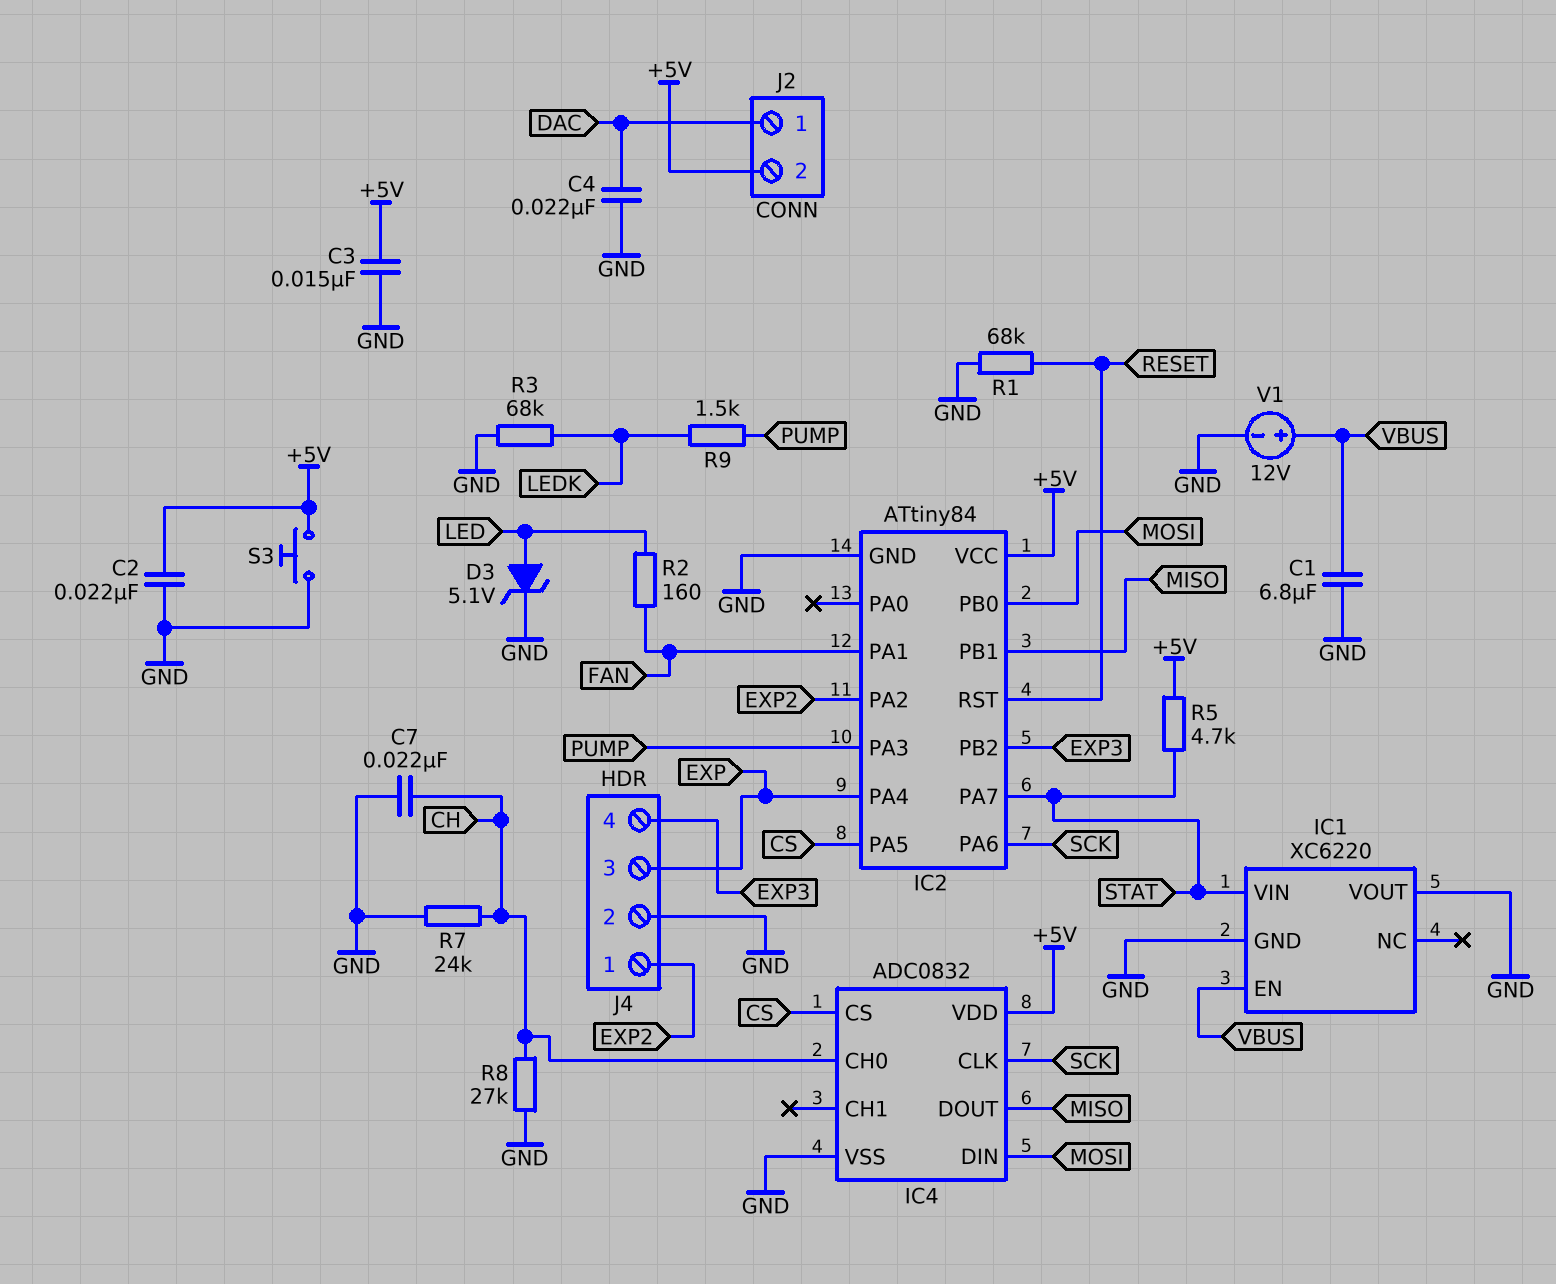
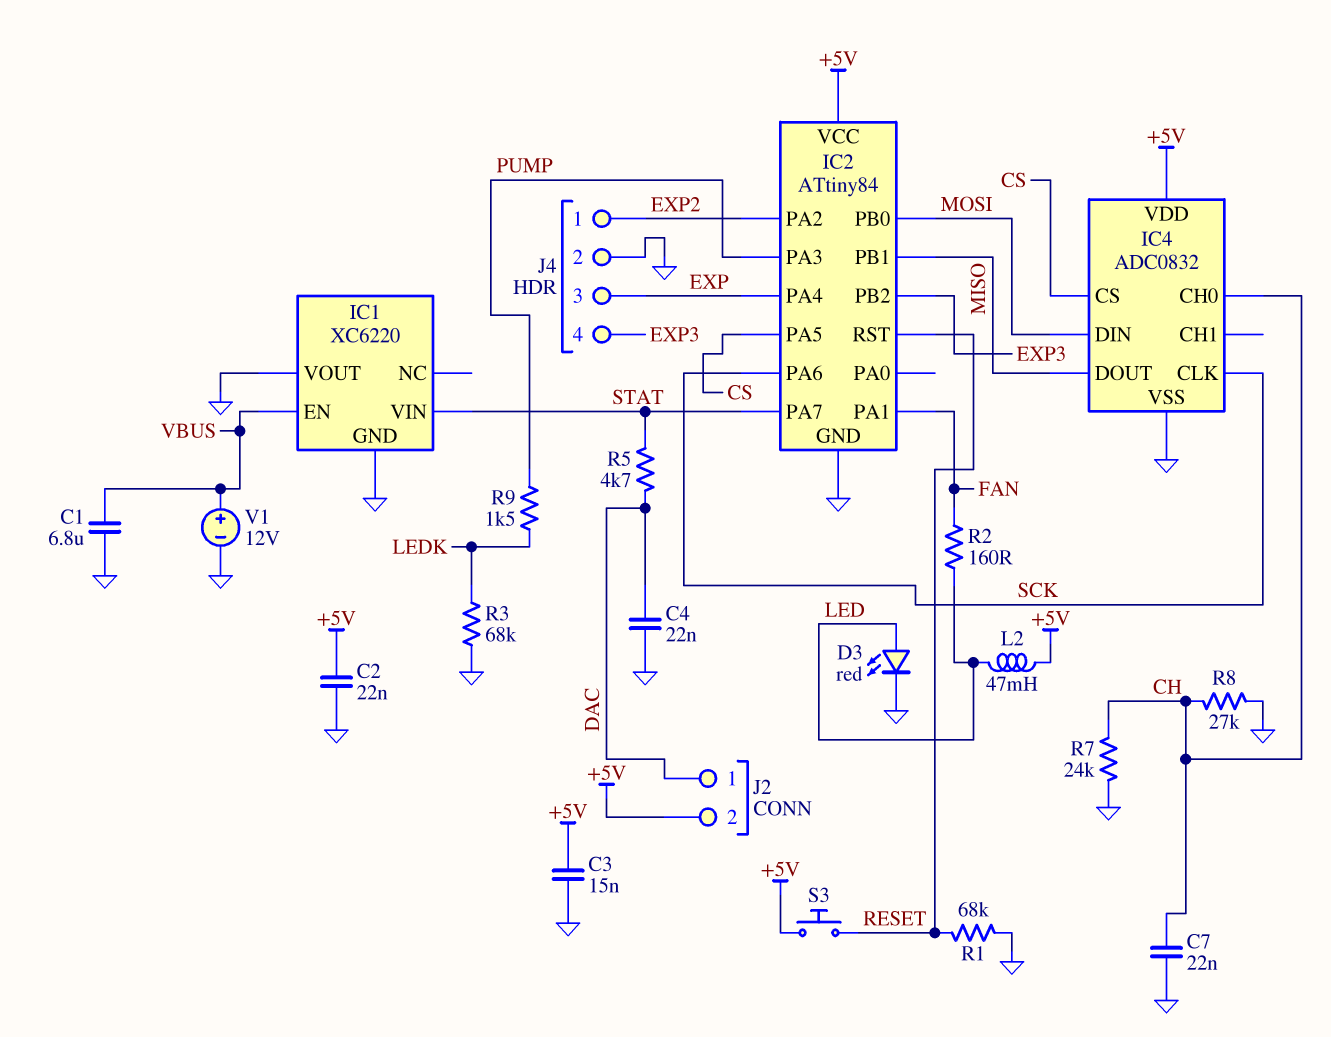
D3: zener 5.1V (A LED, K GND) -> LED red (A LED, K GND)
L2: none -> 47mH (+5V, LED)
R5: 4.7k (+5V, STAT) -> 4.7k (DAC, STAT)
S3: button (+5V, GND) -> button (+5V, RESET)

